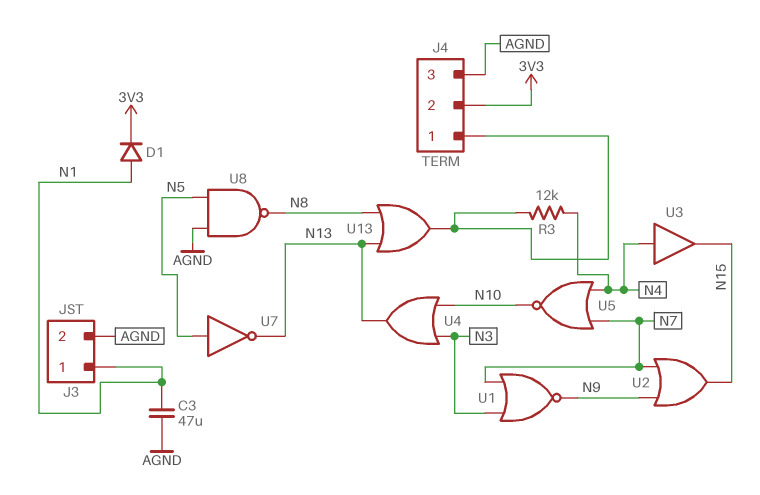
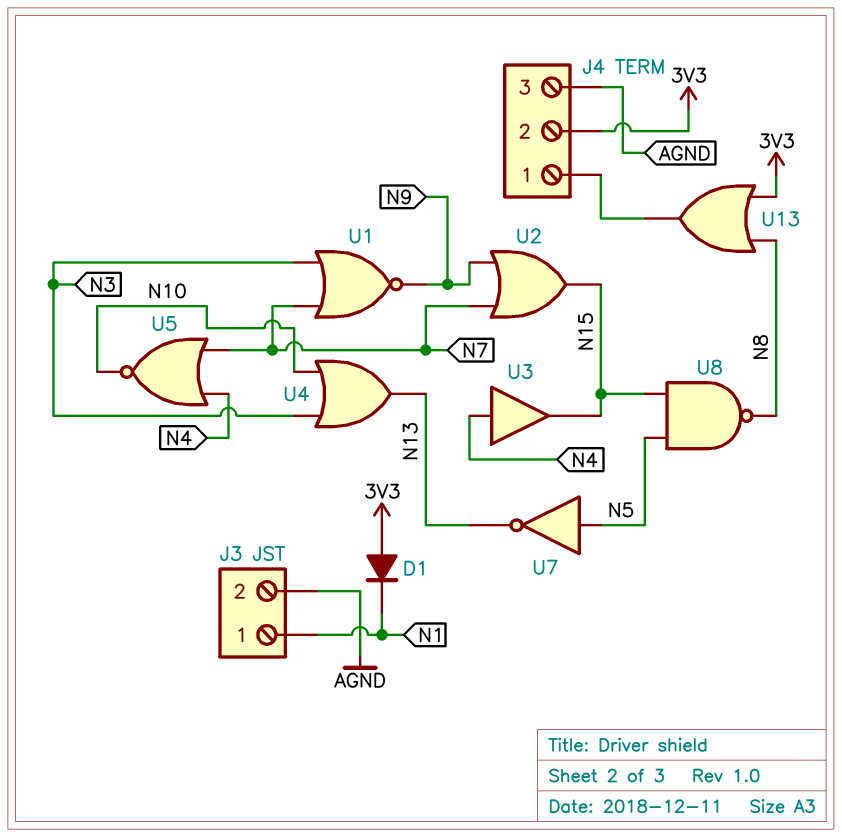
C3: 47uF (AGND, N1) -> none
D1: diode (A N1, K 3V3) -> diode (A 3V3, K N1)
R3: 12k (J4/1, N4) -> none
U8: NAND (in AGND, in N5, out N8) -> NAND (in N5, in N15, out N8)
U13: OR (in N8, in N13, out J4/1) -> OR (in 3V3, in N8, out J4/1)

